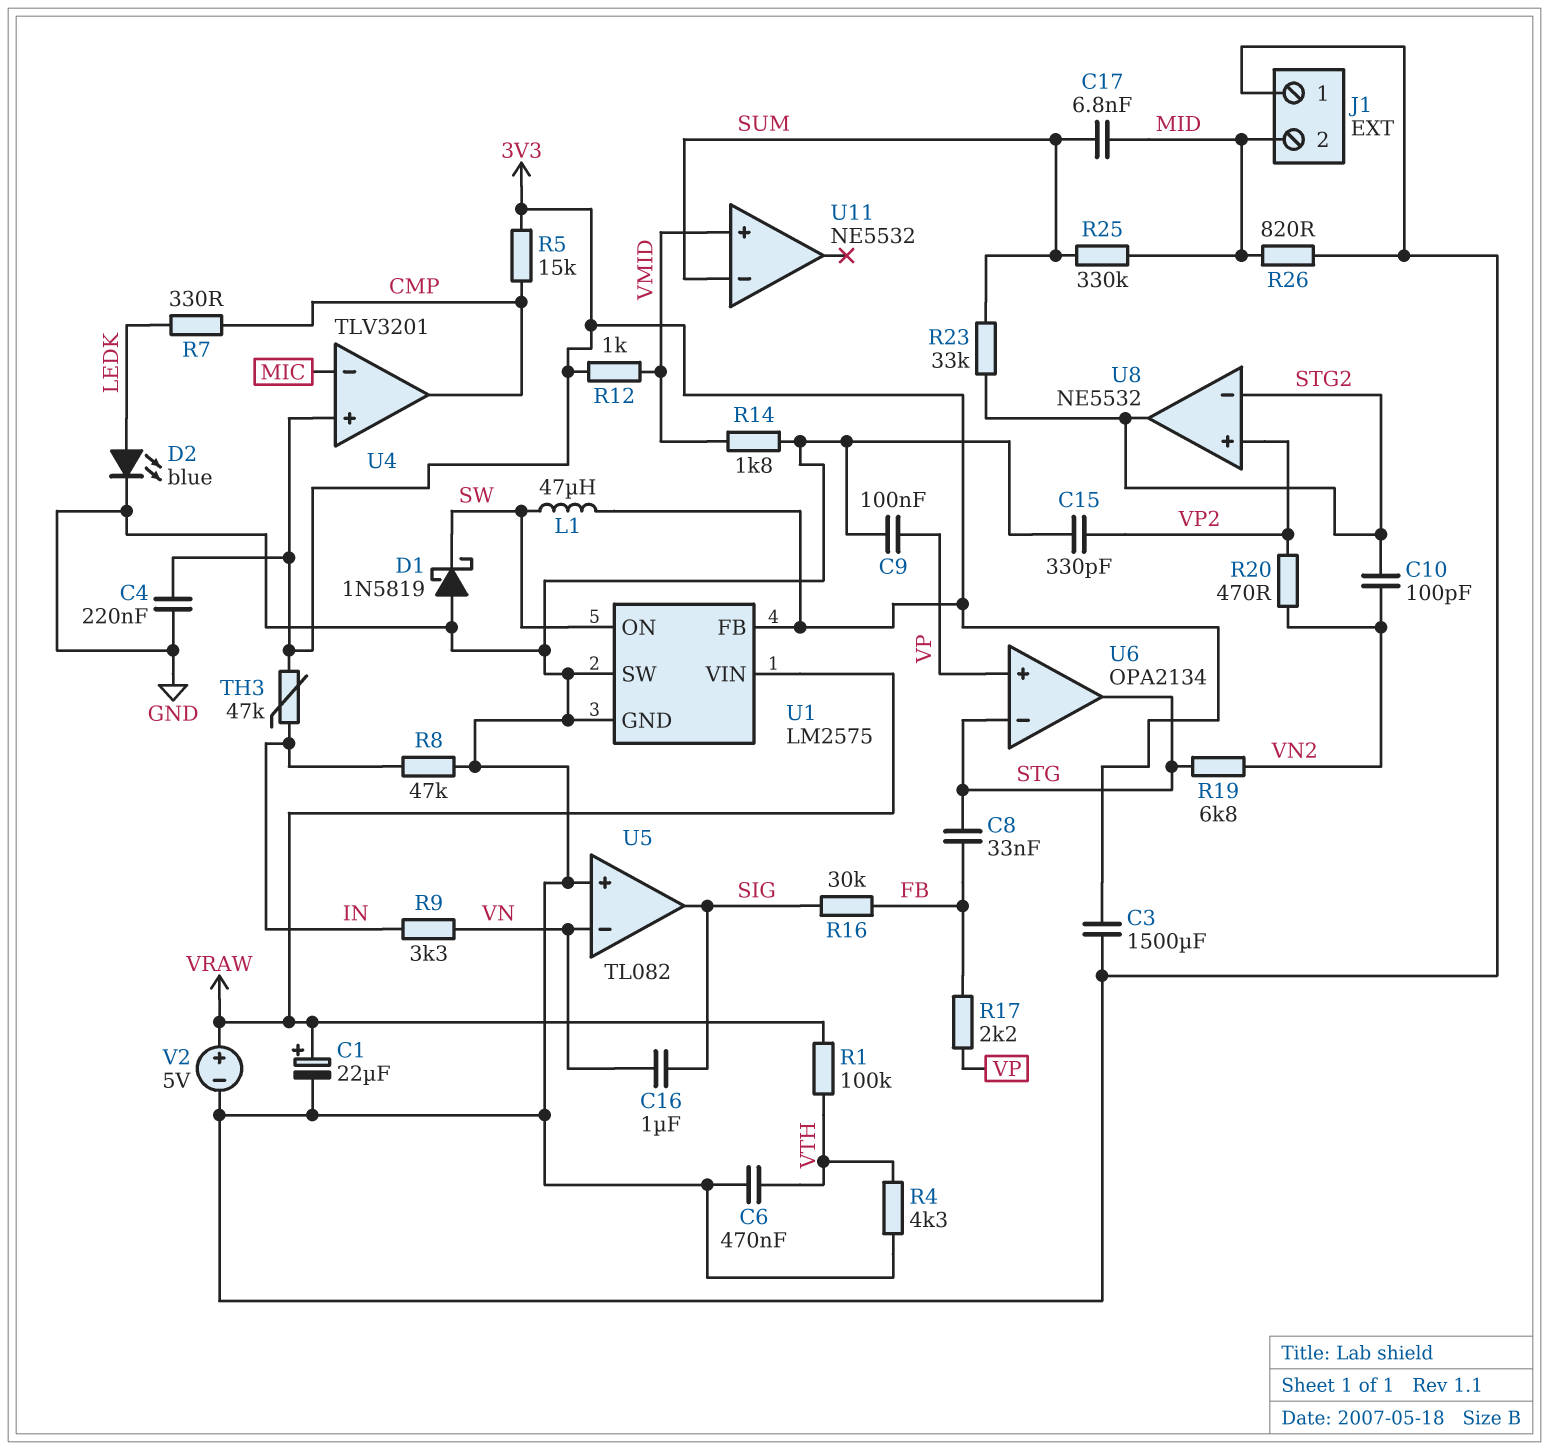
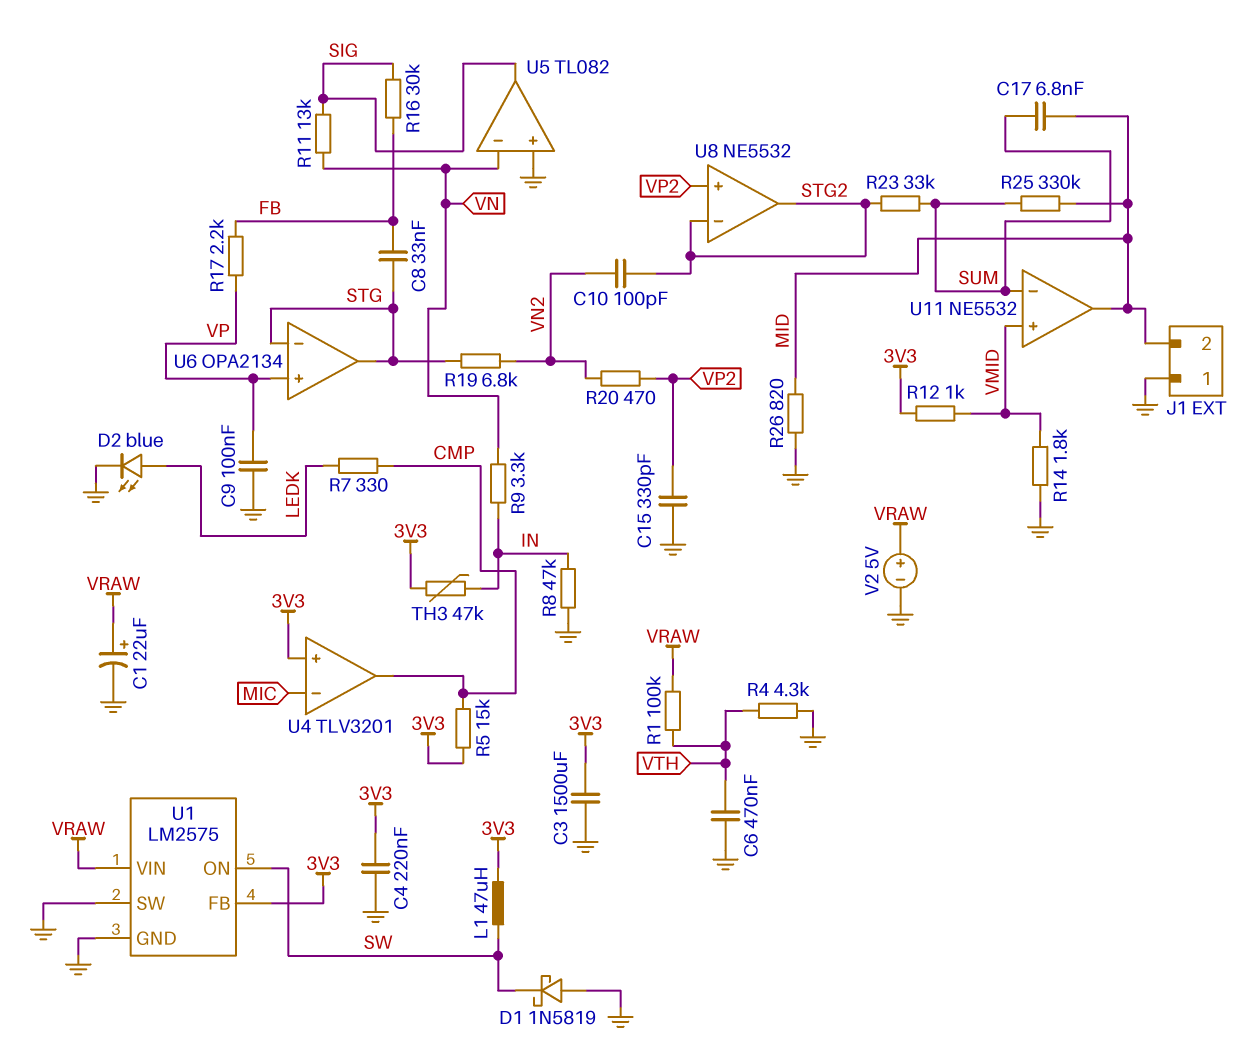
C16: 1uF (SIG, VN) -> none
R11: none -> 13k (SIG, VN)
U11 pin out: none -> MID

